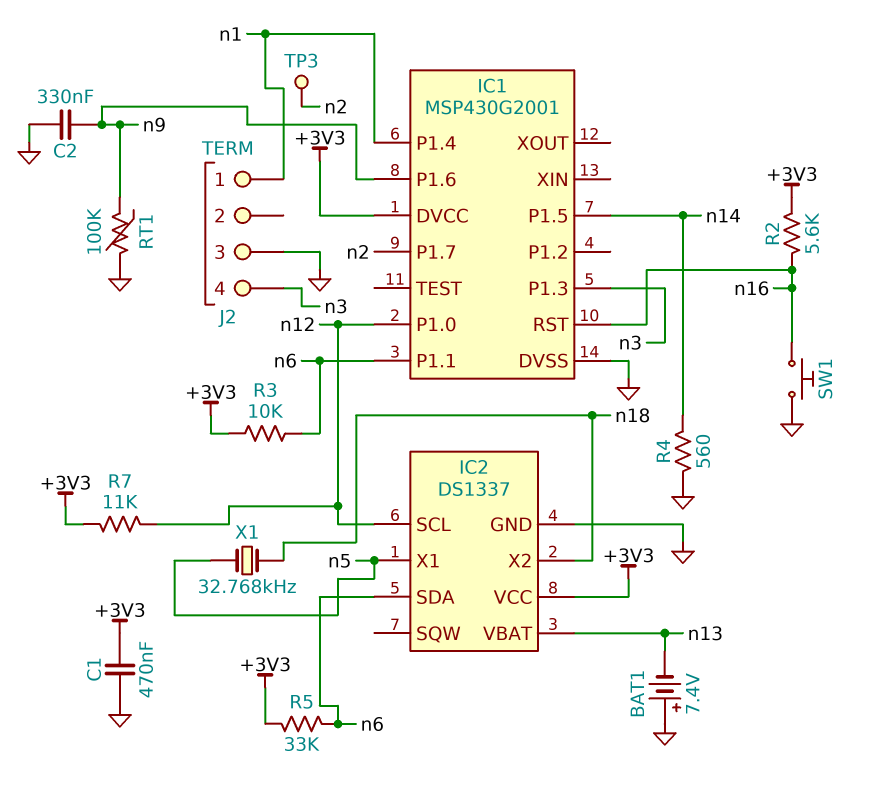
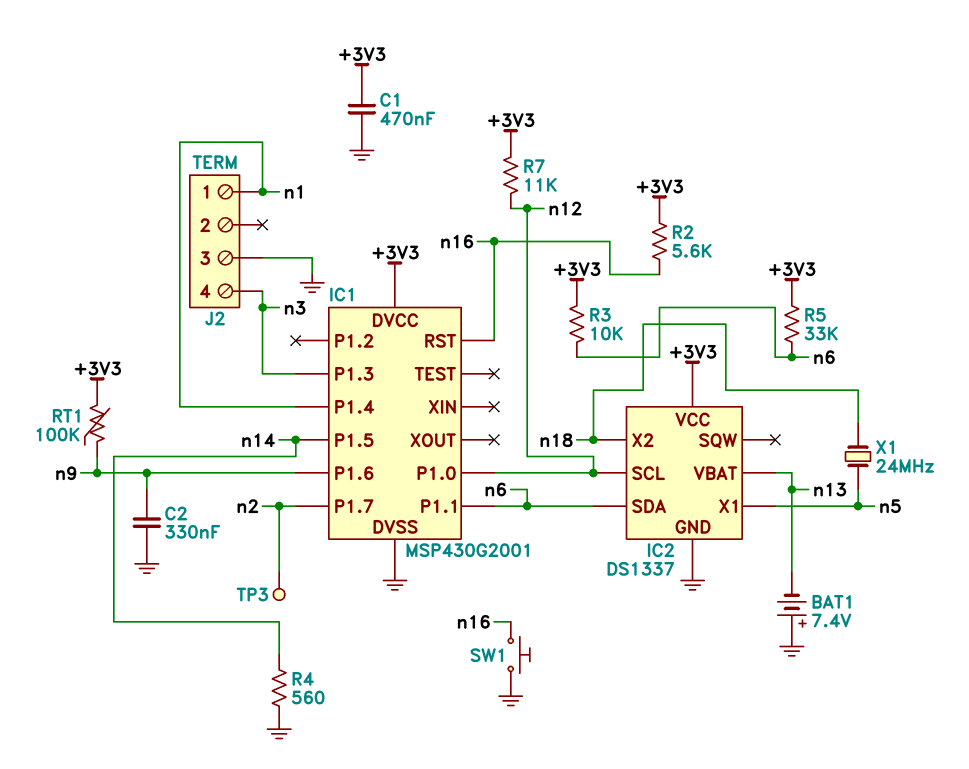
RT1: 100k (GND, n9) -> 100k (+3V3, n9)
X1: 32.768kHz (n5, n18) -> 24MHz (n5, n18)

